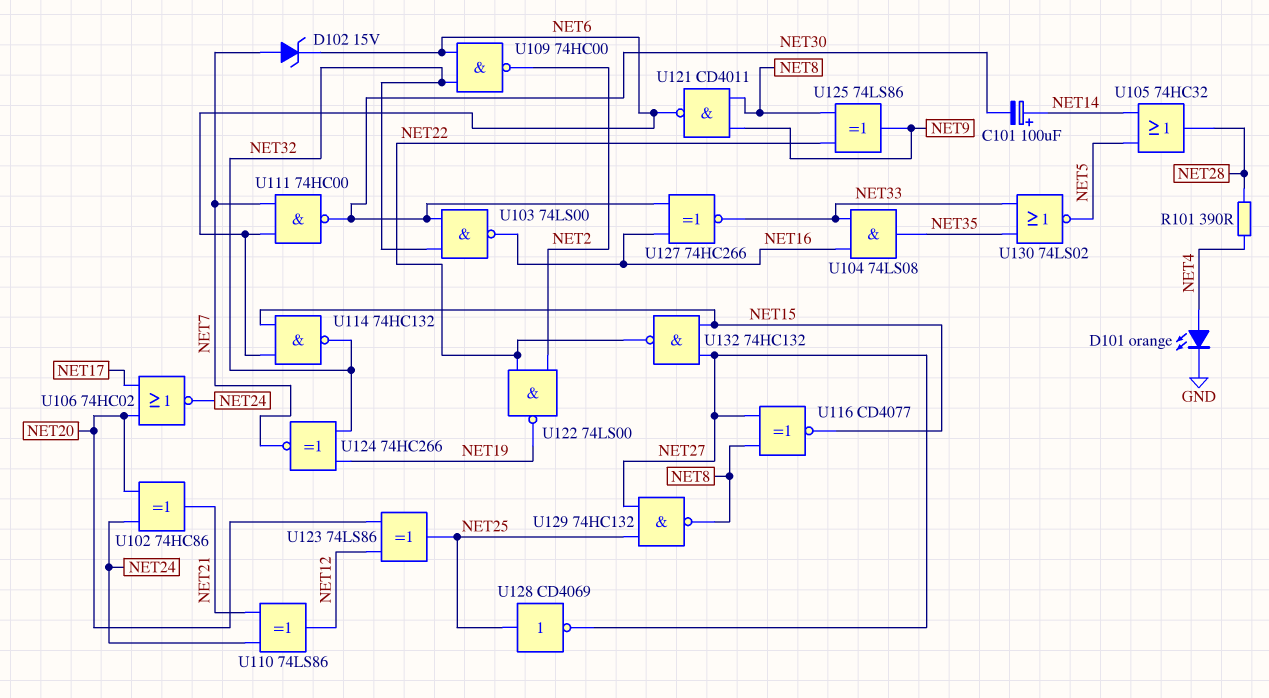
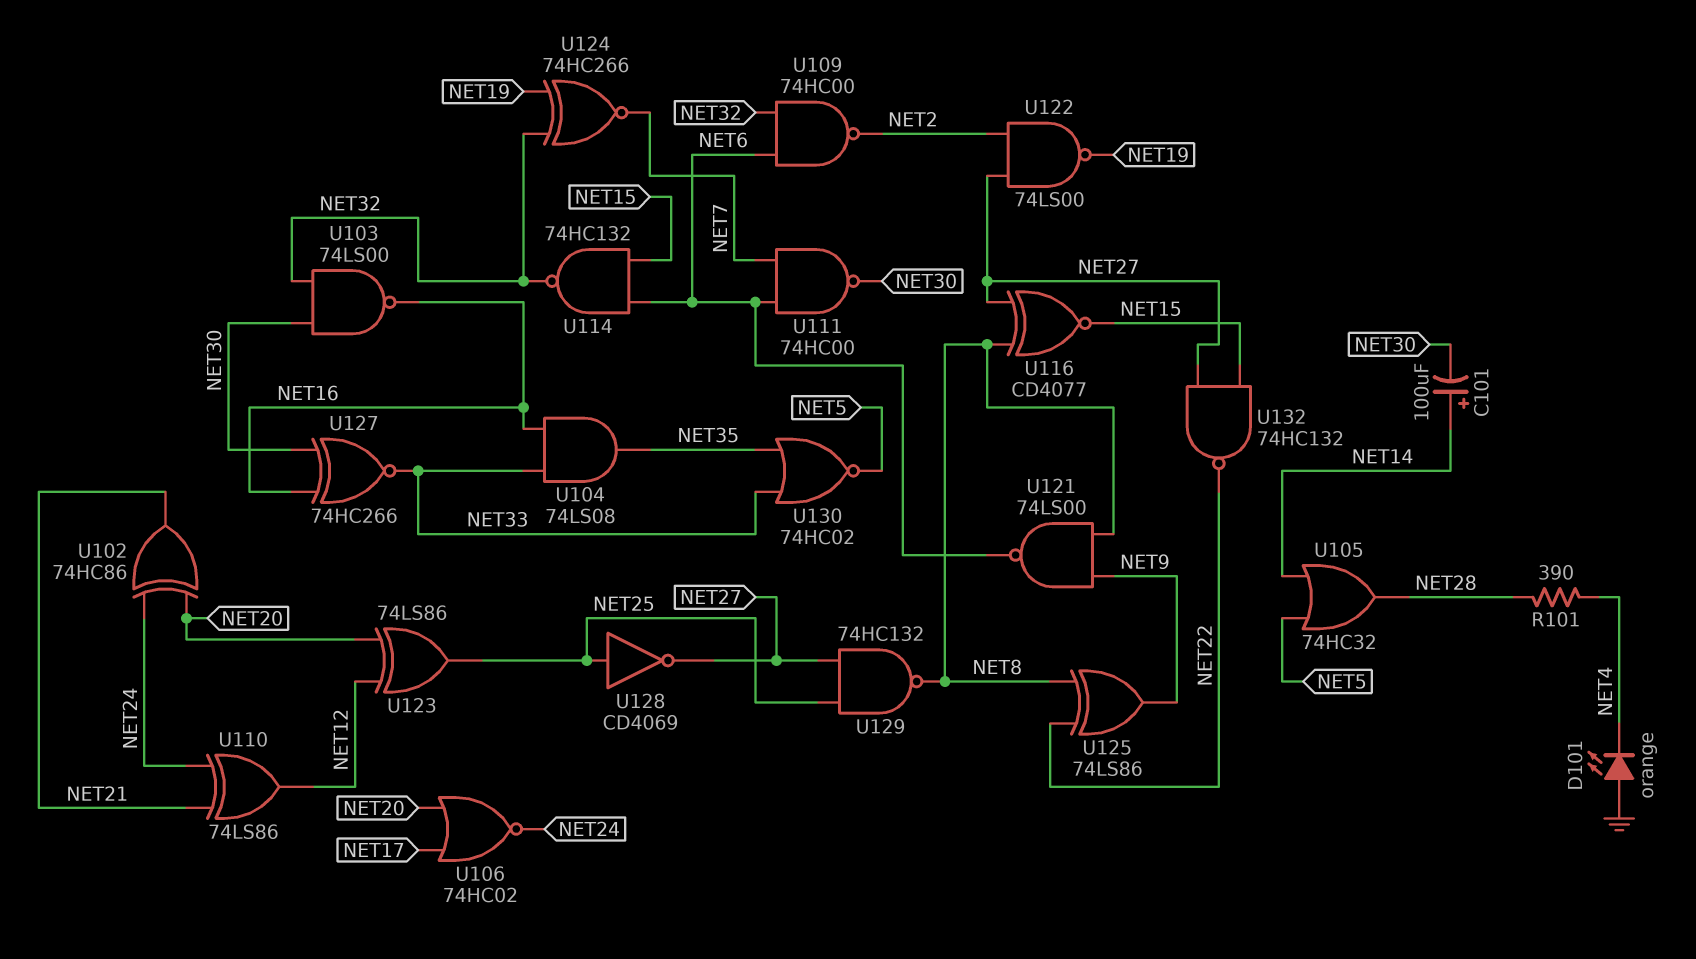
D101: LED orange (A NET4, K GND) -> LED orange (A GND, K NET4)
D102: zener 15V (A NET7, K NET6) -> none
U121: NAND CD4011 (in NET8, in NET9, out NET6) -> NAND 74LS00 (in NET8, in NET9, out NET6)
U122: NAND 74LS00 (in NET2, in NET22, out NET19) -> NAND 74LS00 (in NET2, in NET27, out NET19)
U130: NOR 74LS02 (in NET33, in NET35, out NET5) -> NOR 74HC02 (in NET33, in NET35, out NET5)

